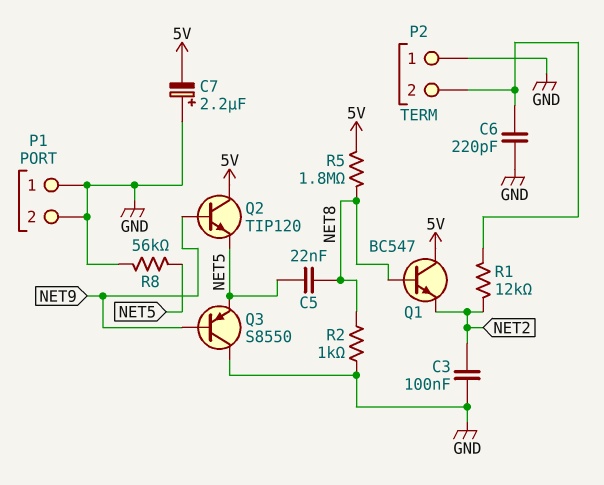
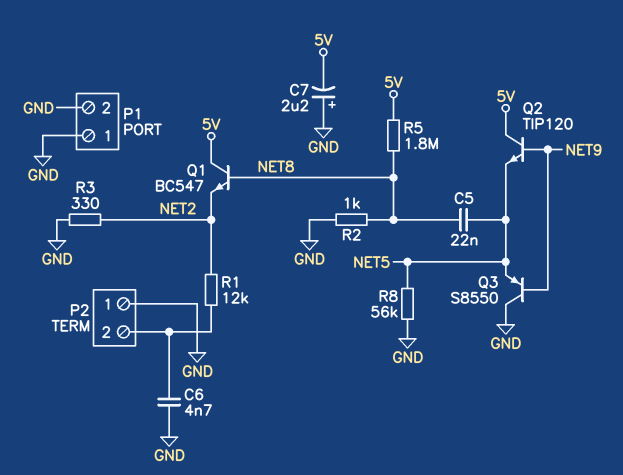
C3: 100nF (GND, NET2) -> none
C6: 220pF (GND, P2/2) -> 4.7nF (GND, P2/2)
R3: none -> 330 (GND, NET2)

